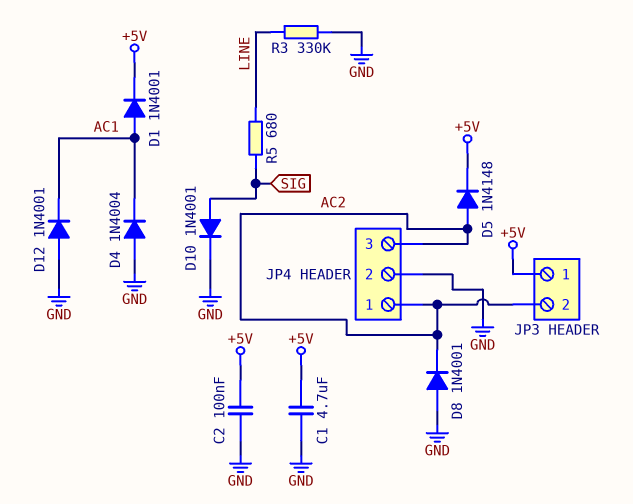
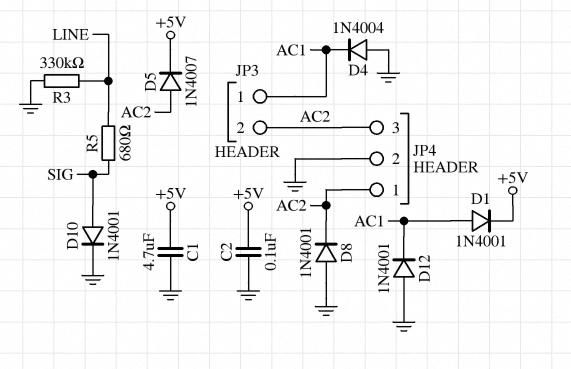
D5: diode 1N4148 (A AC2, K +5V) -> diode 1N4007 (A AC2, K +5V)
JP3 pin 1: +5V -> AC1

